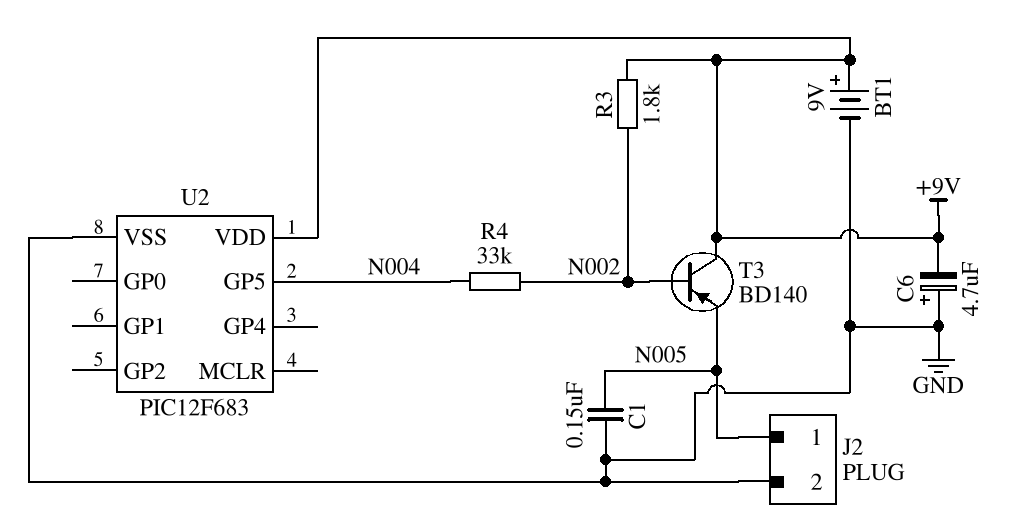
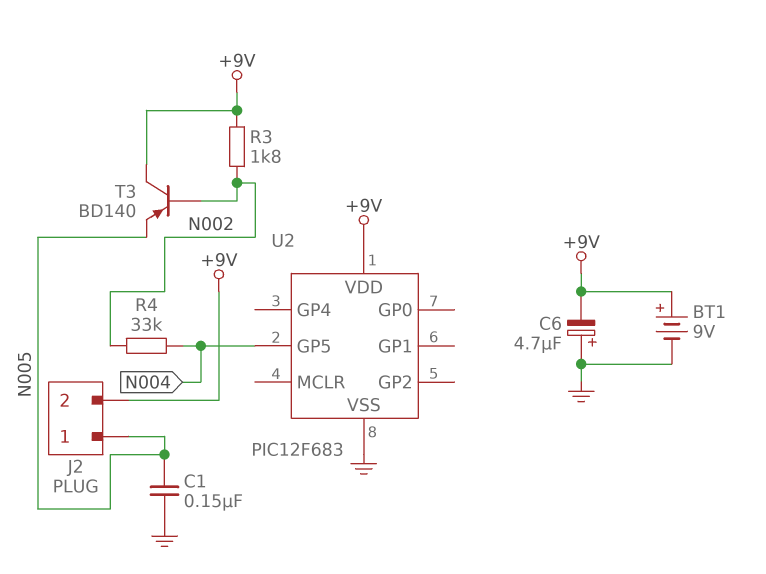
J2 pin 2: GND -> +9V

